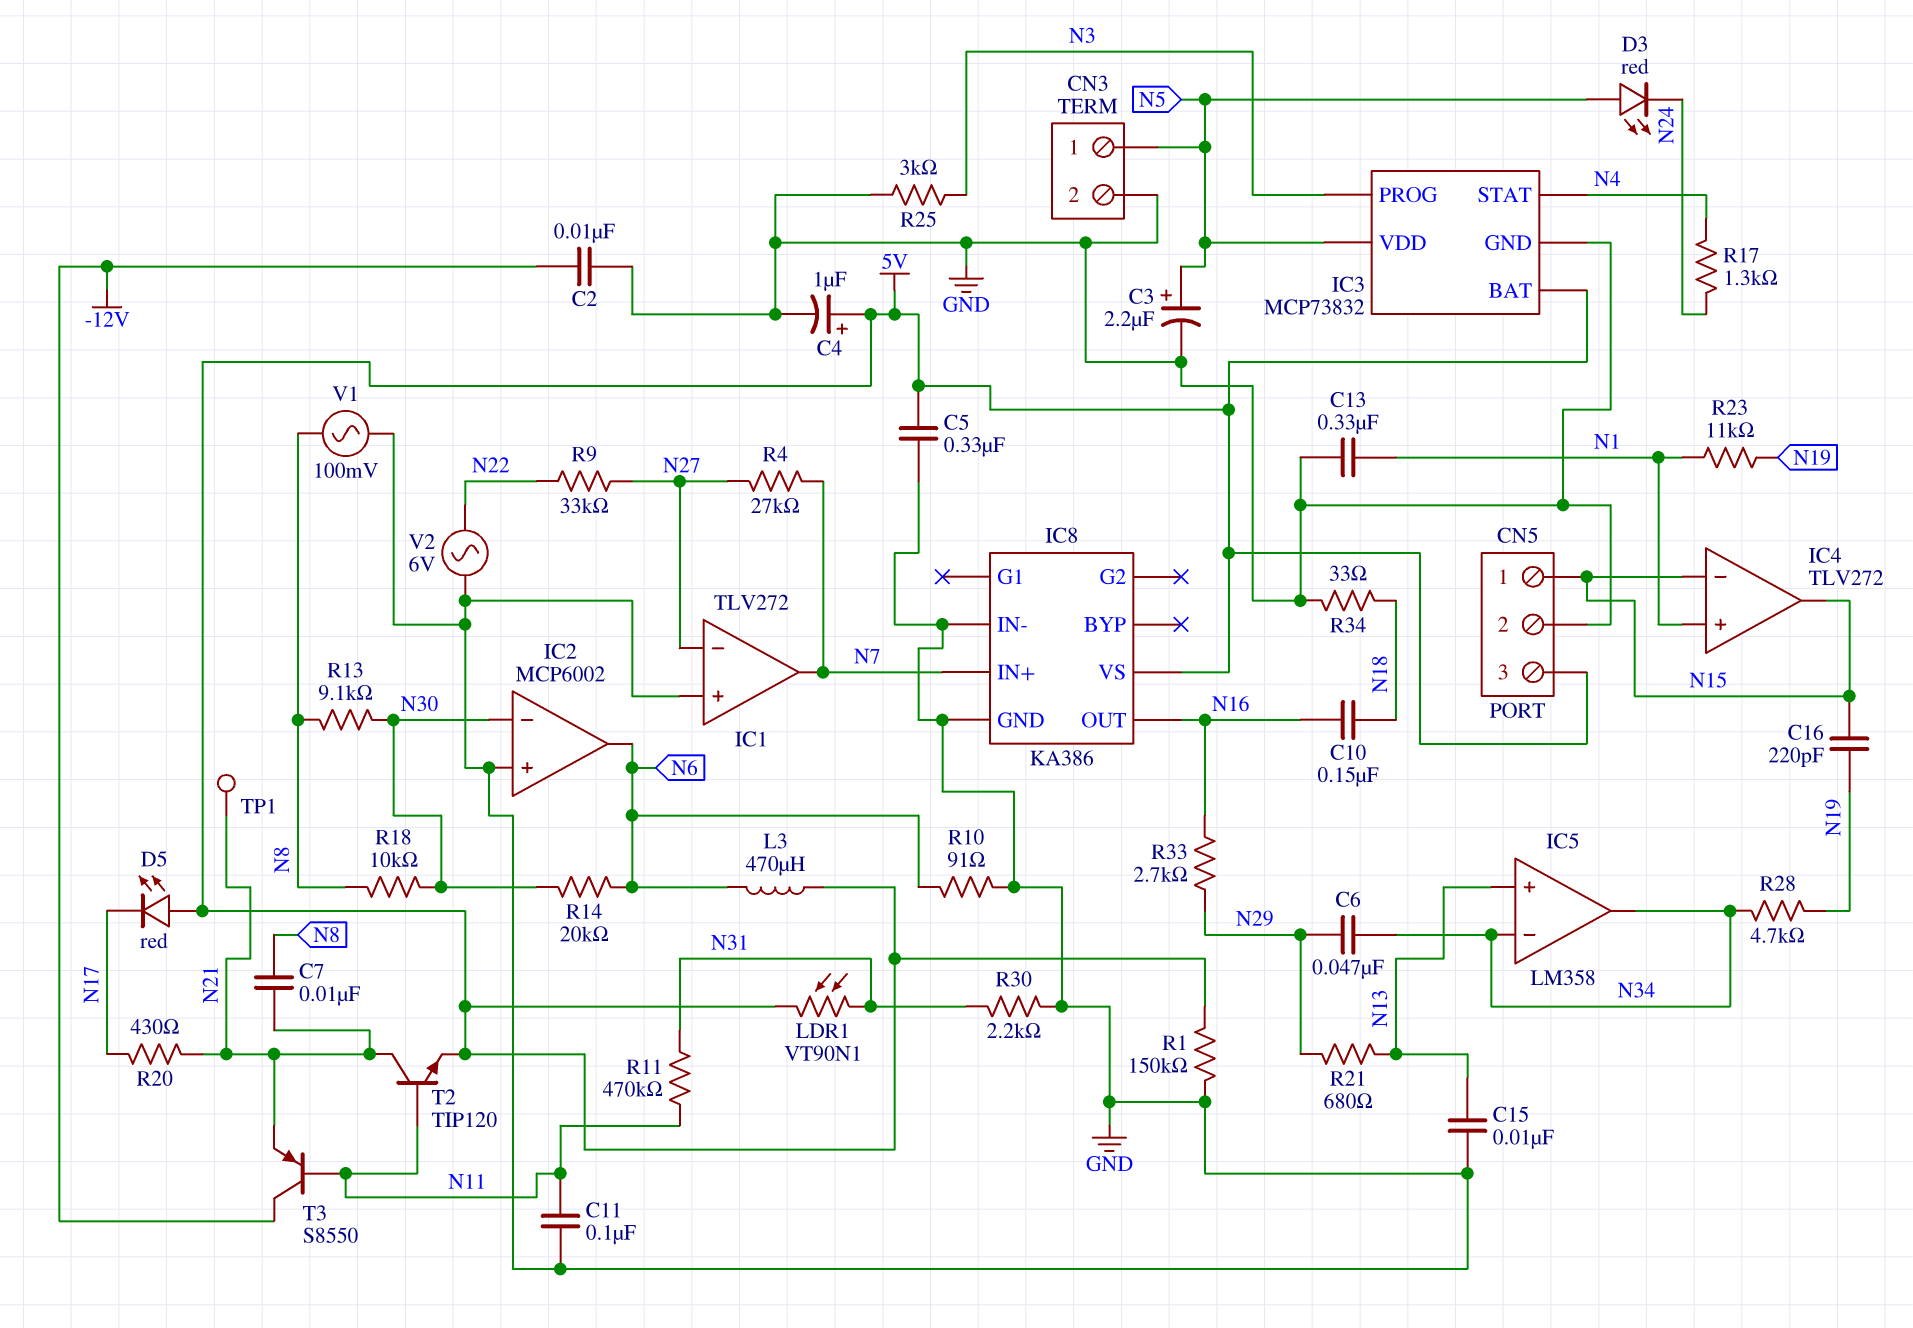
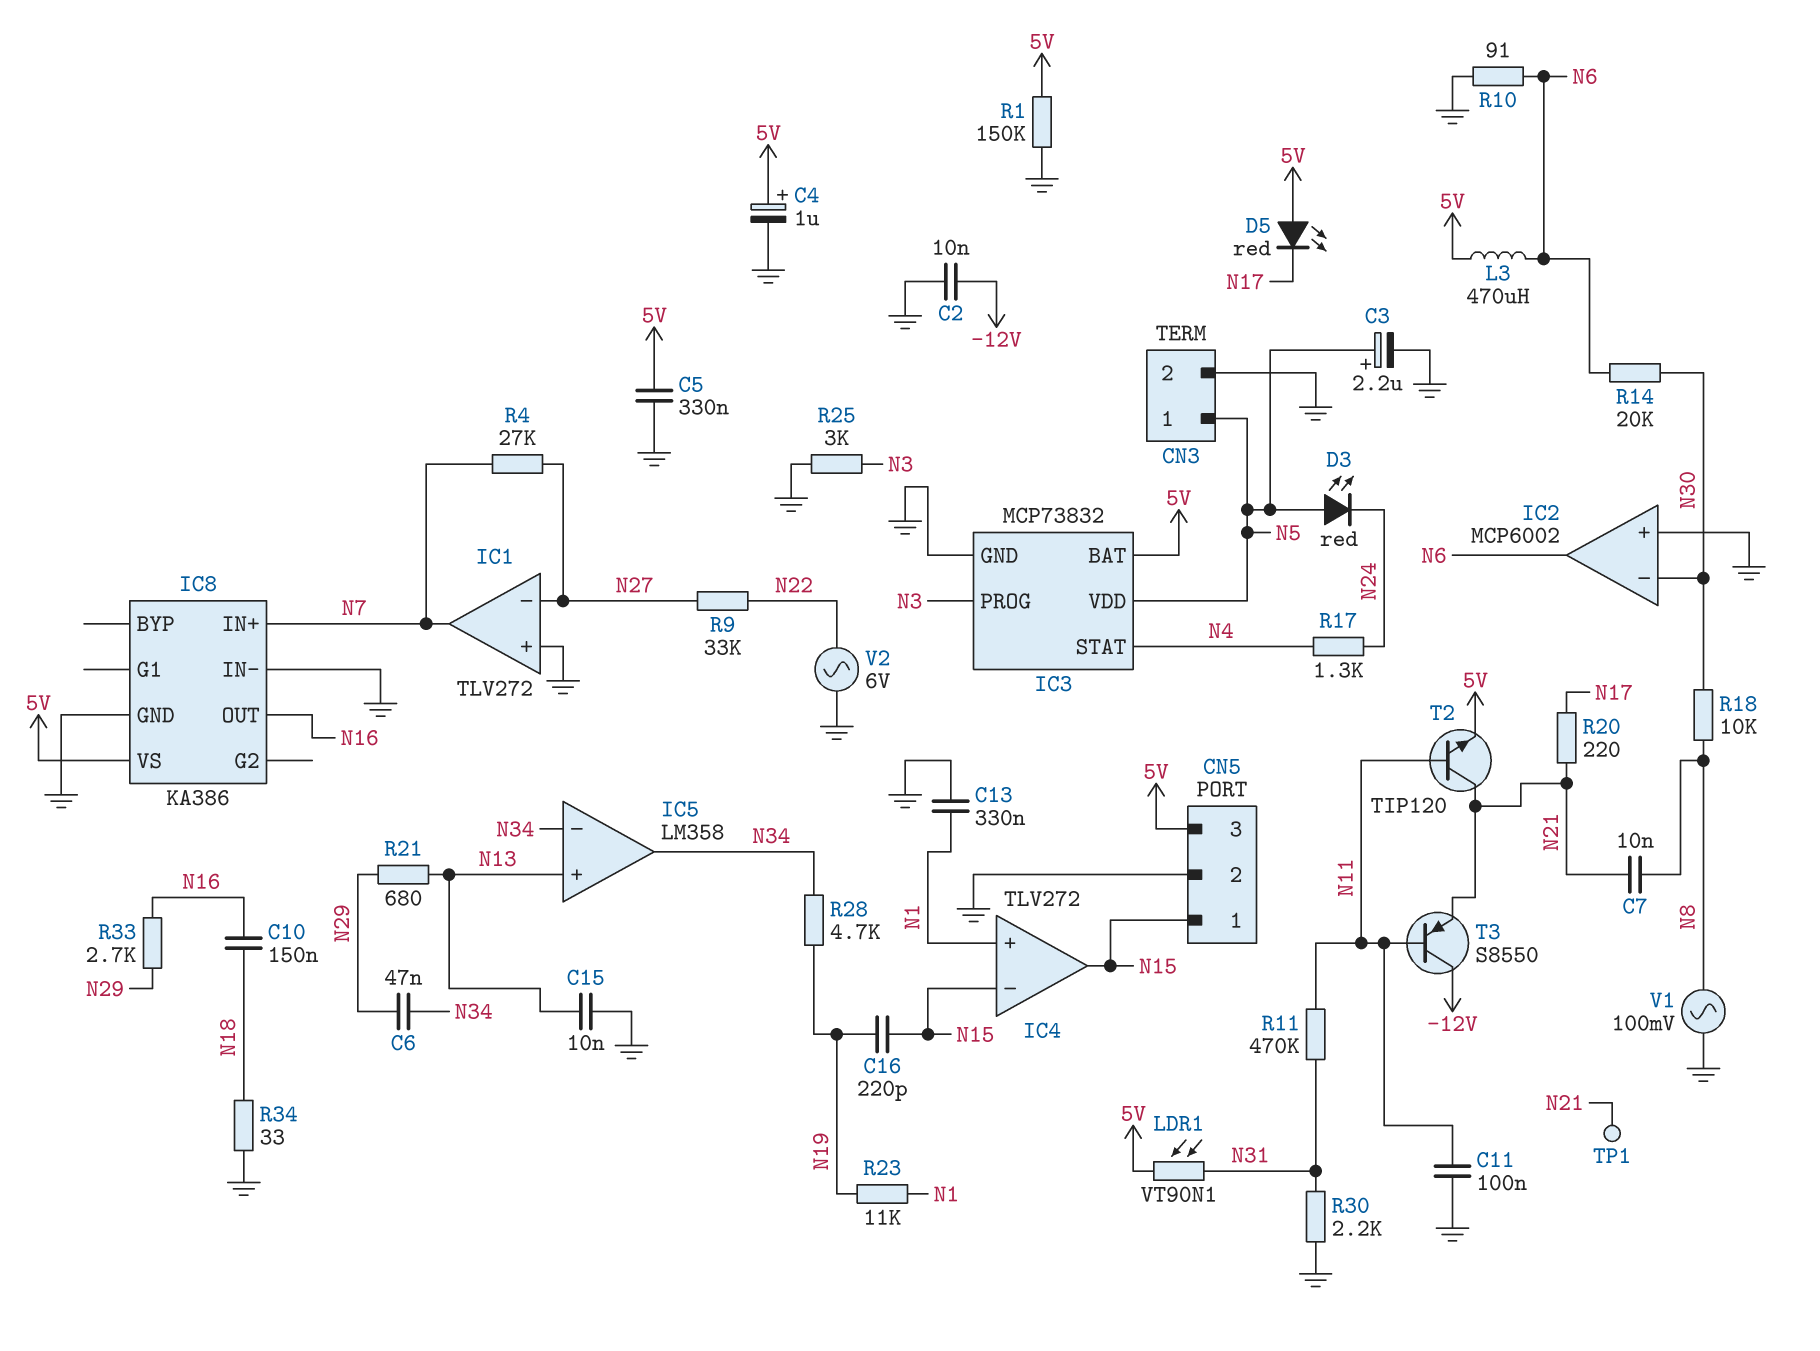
R13: 9.1k (N8, N30) -> none
R20: 430 (N17, N21) -> 220 (N17, N21)

